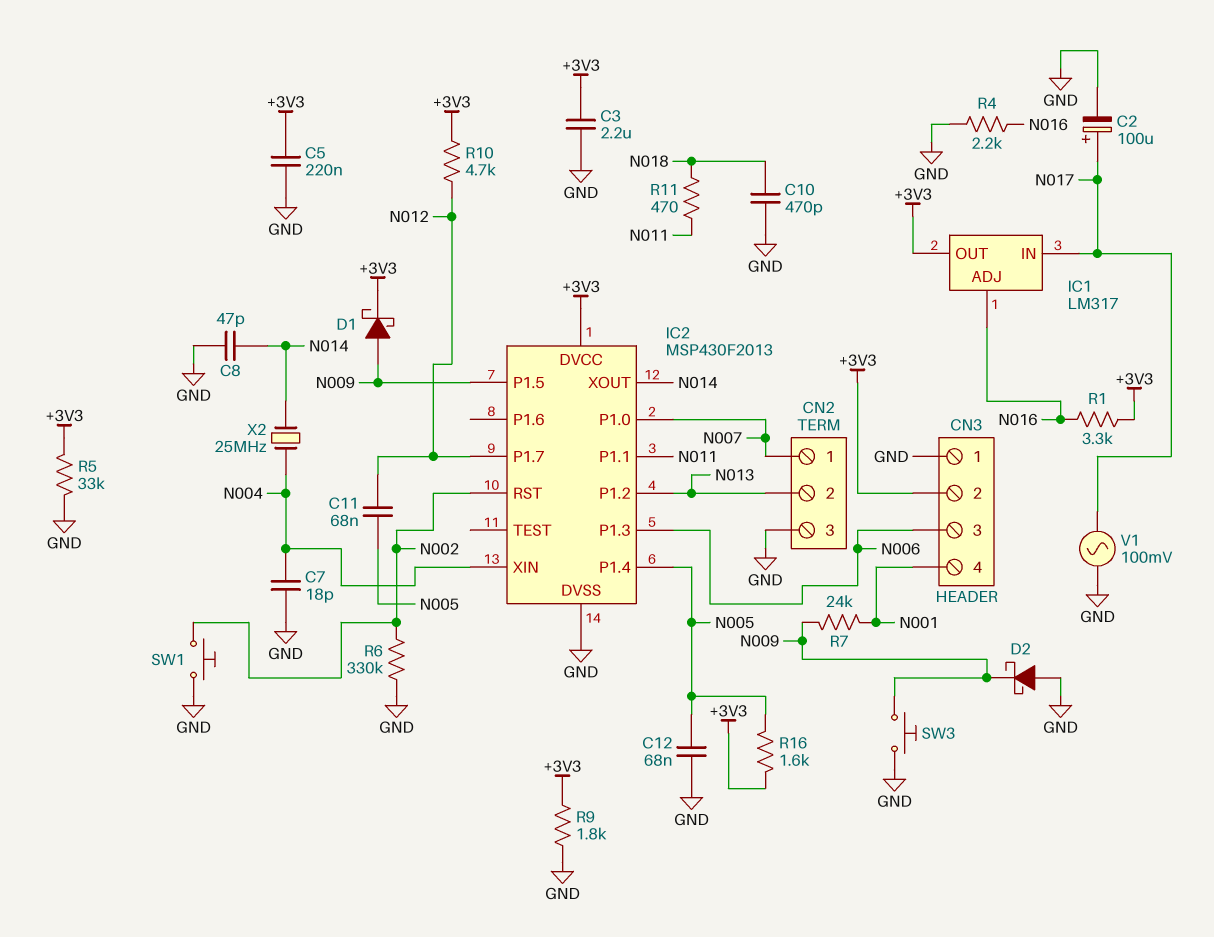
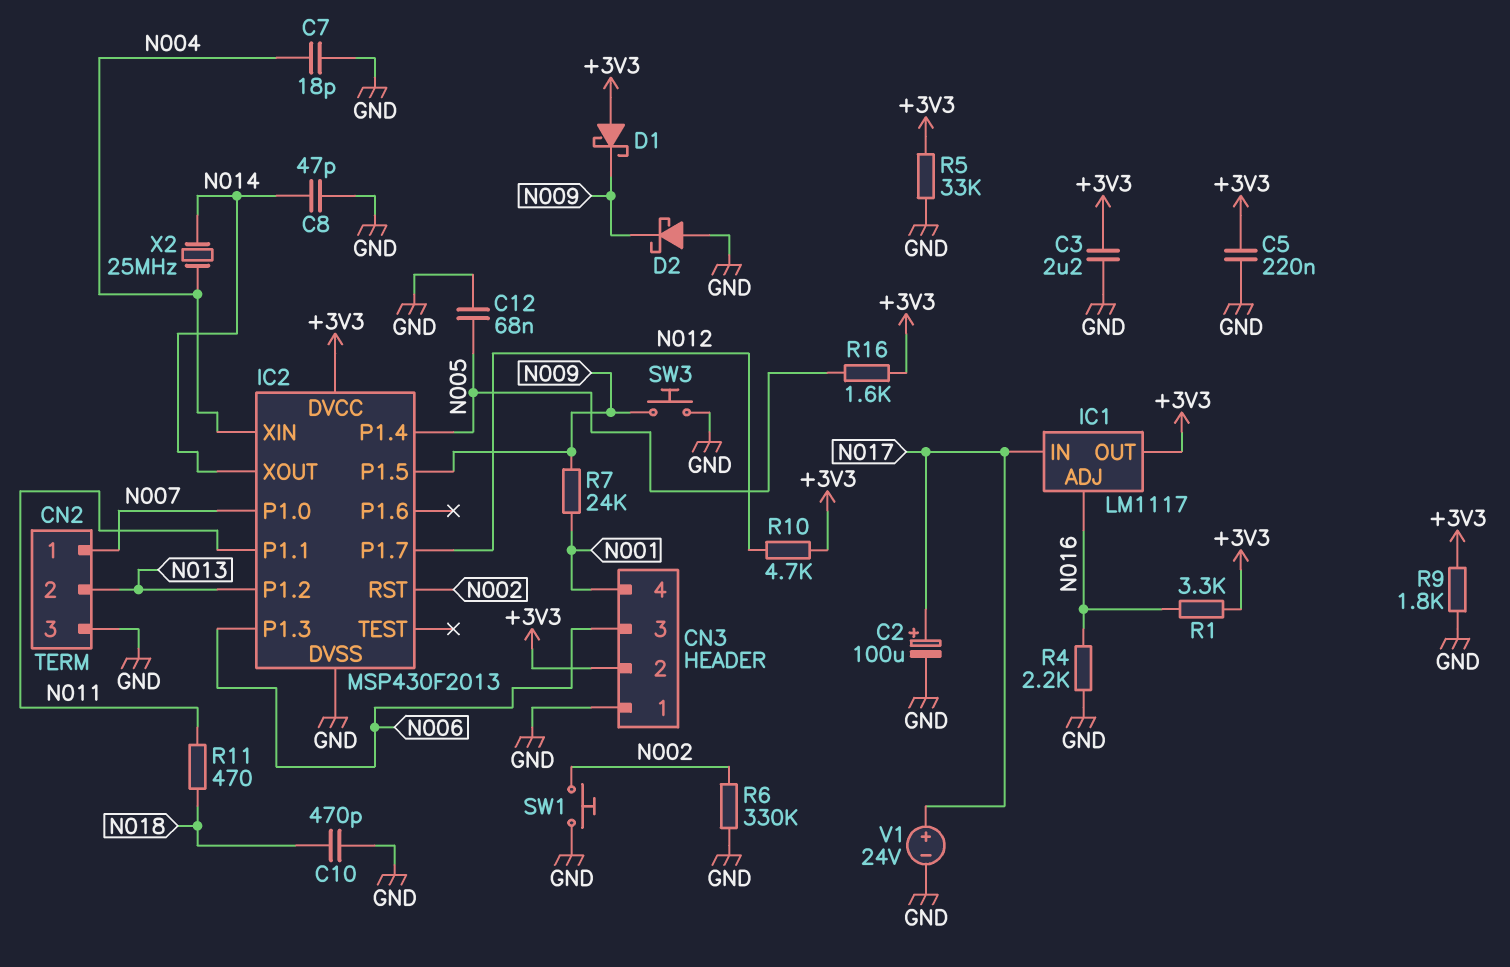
C11: 68nF (N005, N012) -> none
D1: schottky (A N009, K +3V3) -> schottky (A +3V3, K N009)
IC1: LM317 -> LM1117
V1: AC 100mV (GND, N017) -> 24V (plus N017, minus GND)

